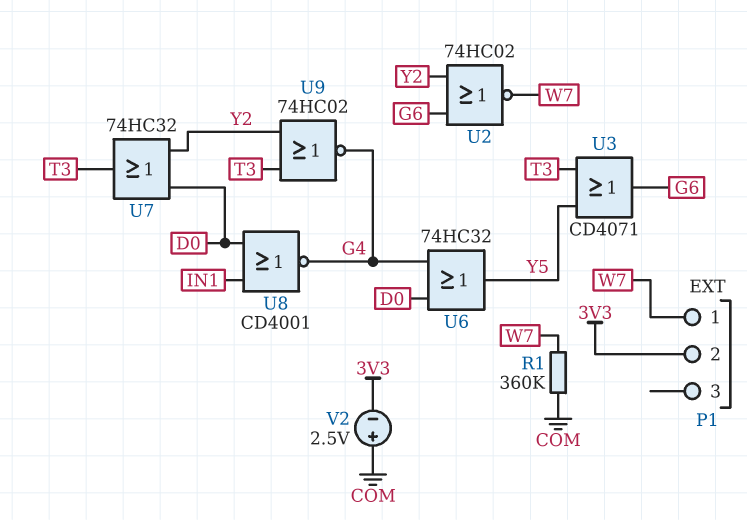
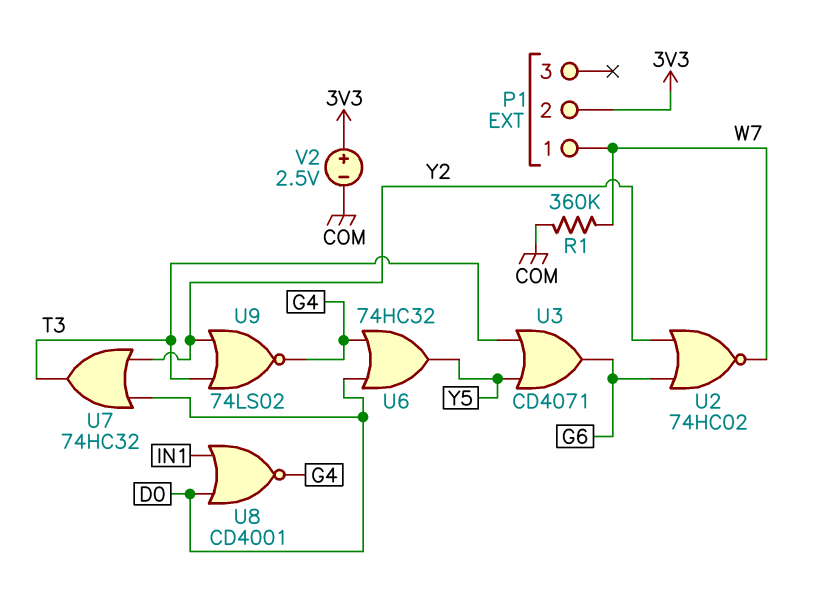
U9: NOR 74HC02 (in T3, in Y2, out G4) -> NOR 74LS02 (in T3, in Y2, out G4)
V2: 2.5V (plus COM, minus 3V3) -> 2.5V (plus 3V3, minus COM)

